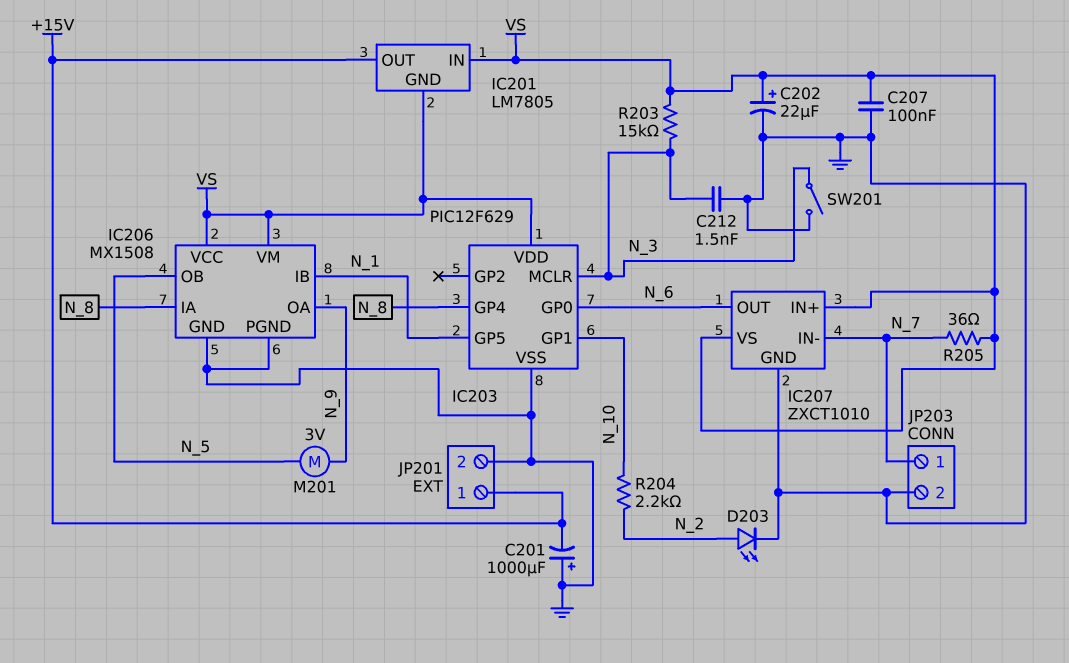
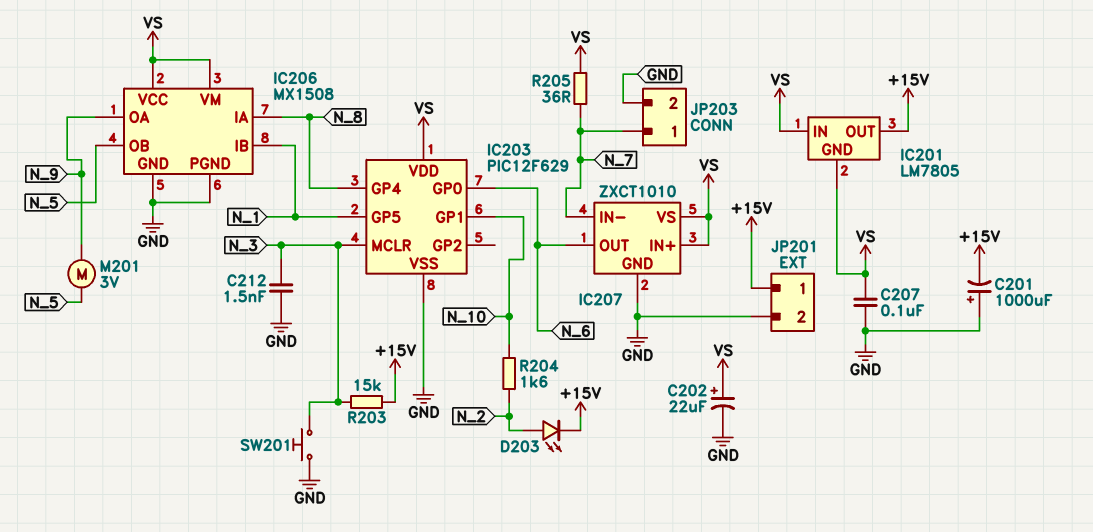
D203: LED (A N_2, K GND) -> LED (A N_2, K +15V)
R203: 15k (N_3, VS) -> 15k (+15V, N_3)
R204: 2.2k (N_2, N_10) -> 1.6k (N_2, N_10)
SW201: switch (GND, N_3) -> button (GND, N_3)

